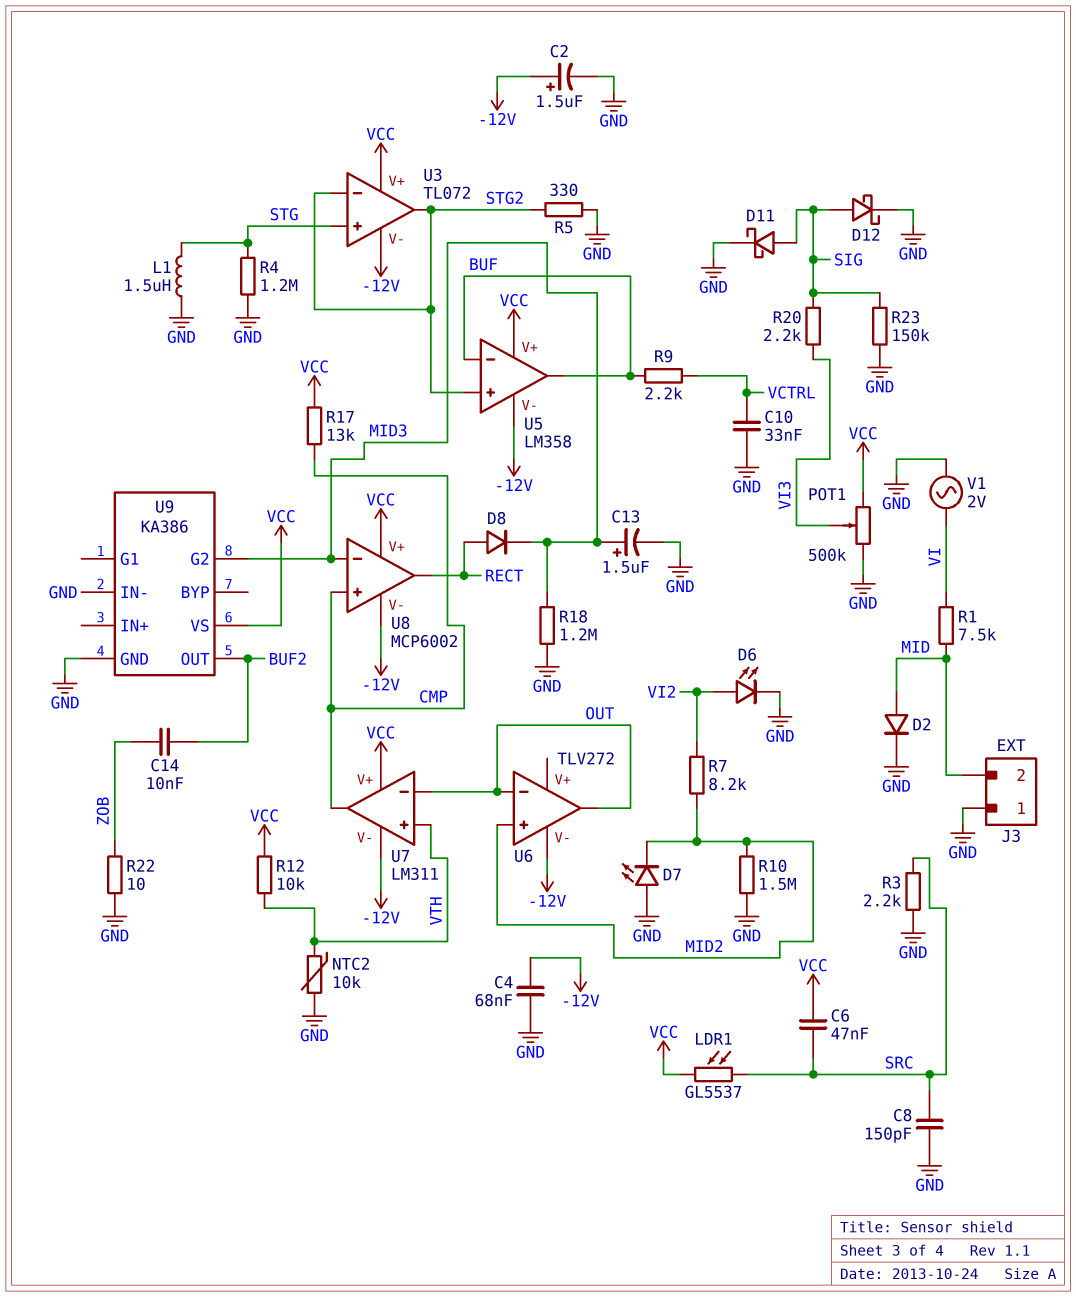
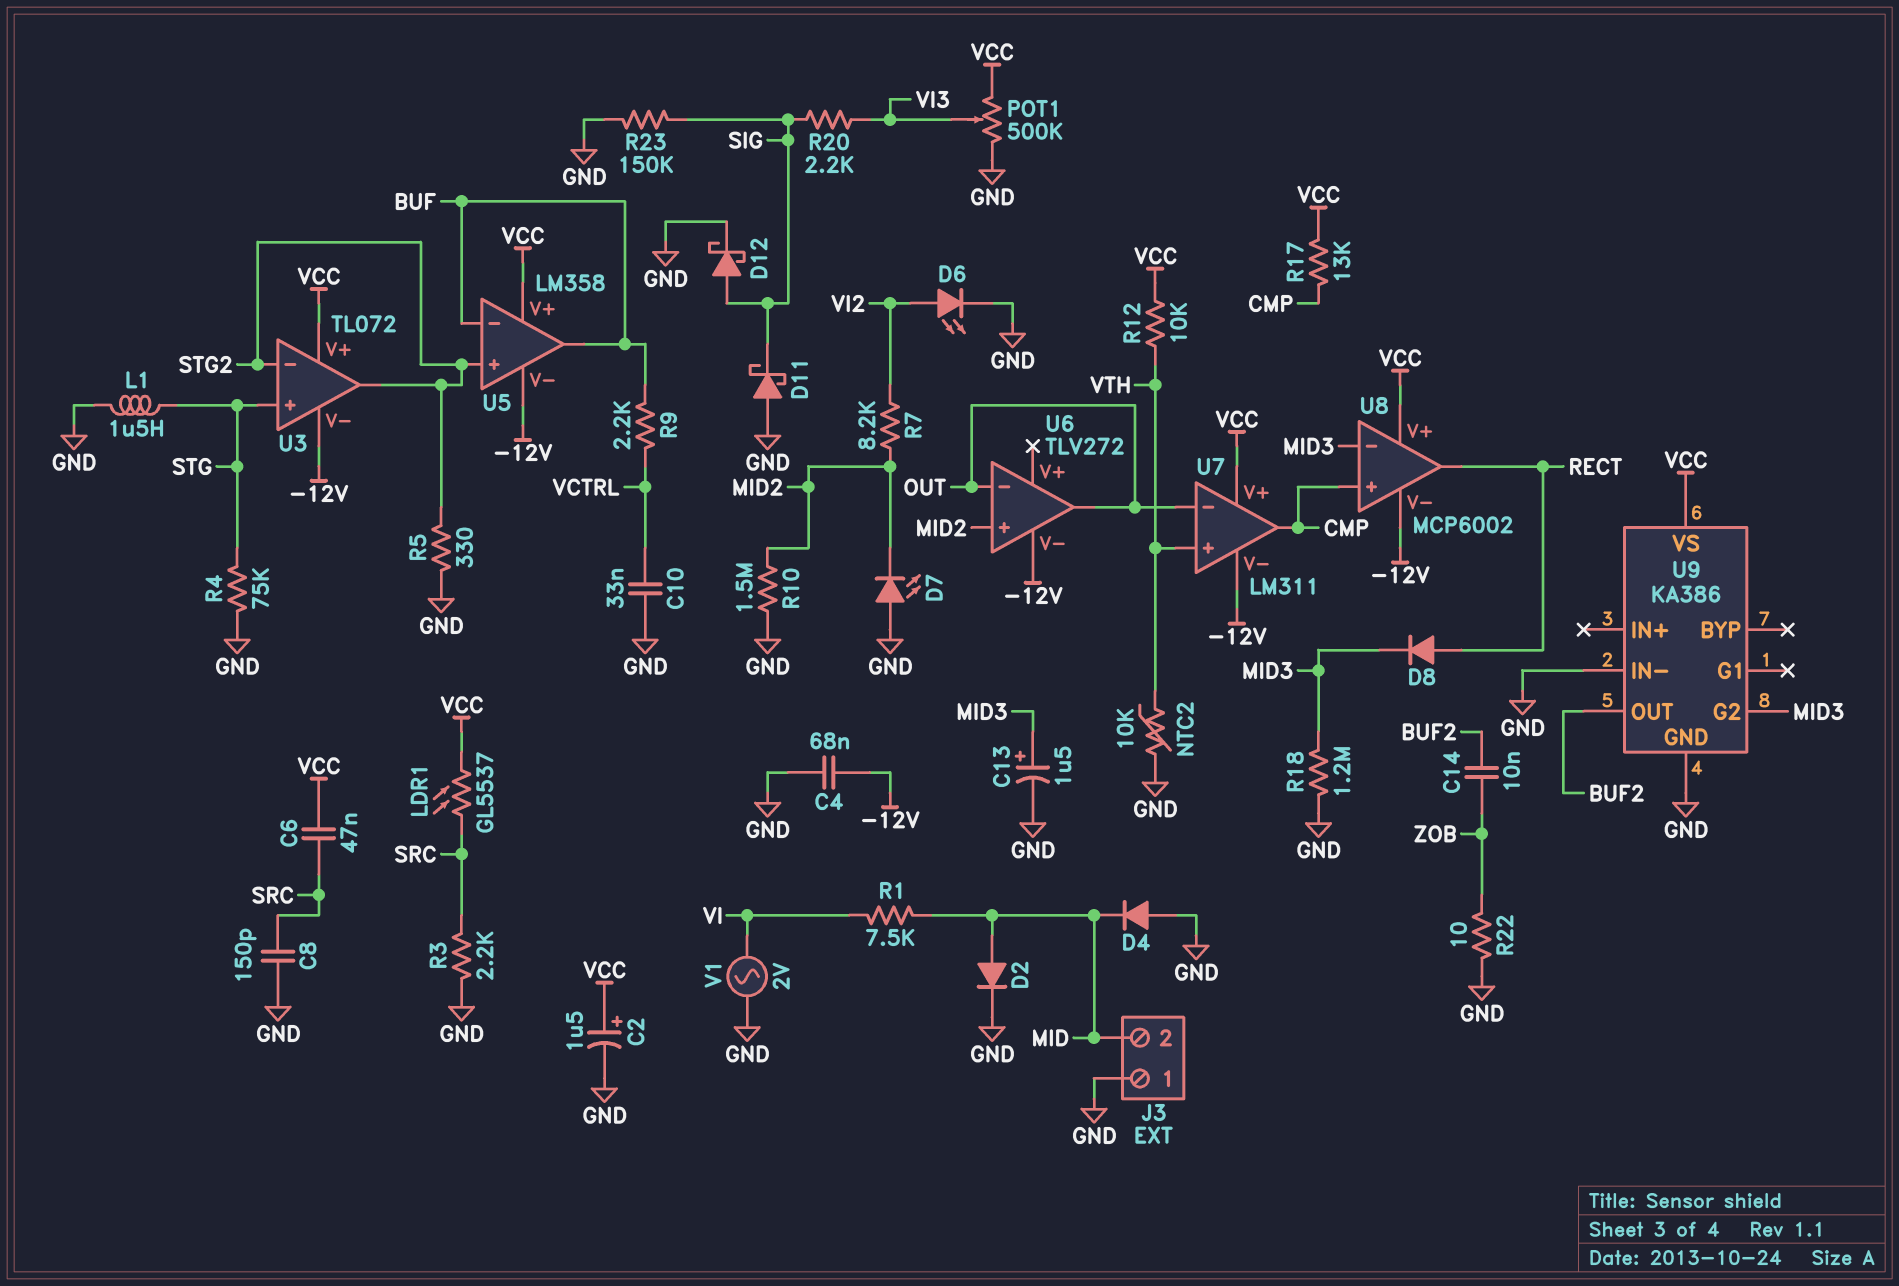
C2: 1.5uF (plus -12V, minus GND) -> 1.5uF (plus VCC, minus GND)
D4: none -> diode (A GND, K MID)
D11: schottky (A SIG, K GND) -> schottky (A GND, K SIG)
R4: 1.2M (GND, STG) -> 75k (GND, STG)

